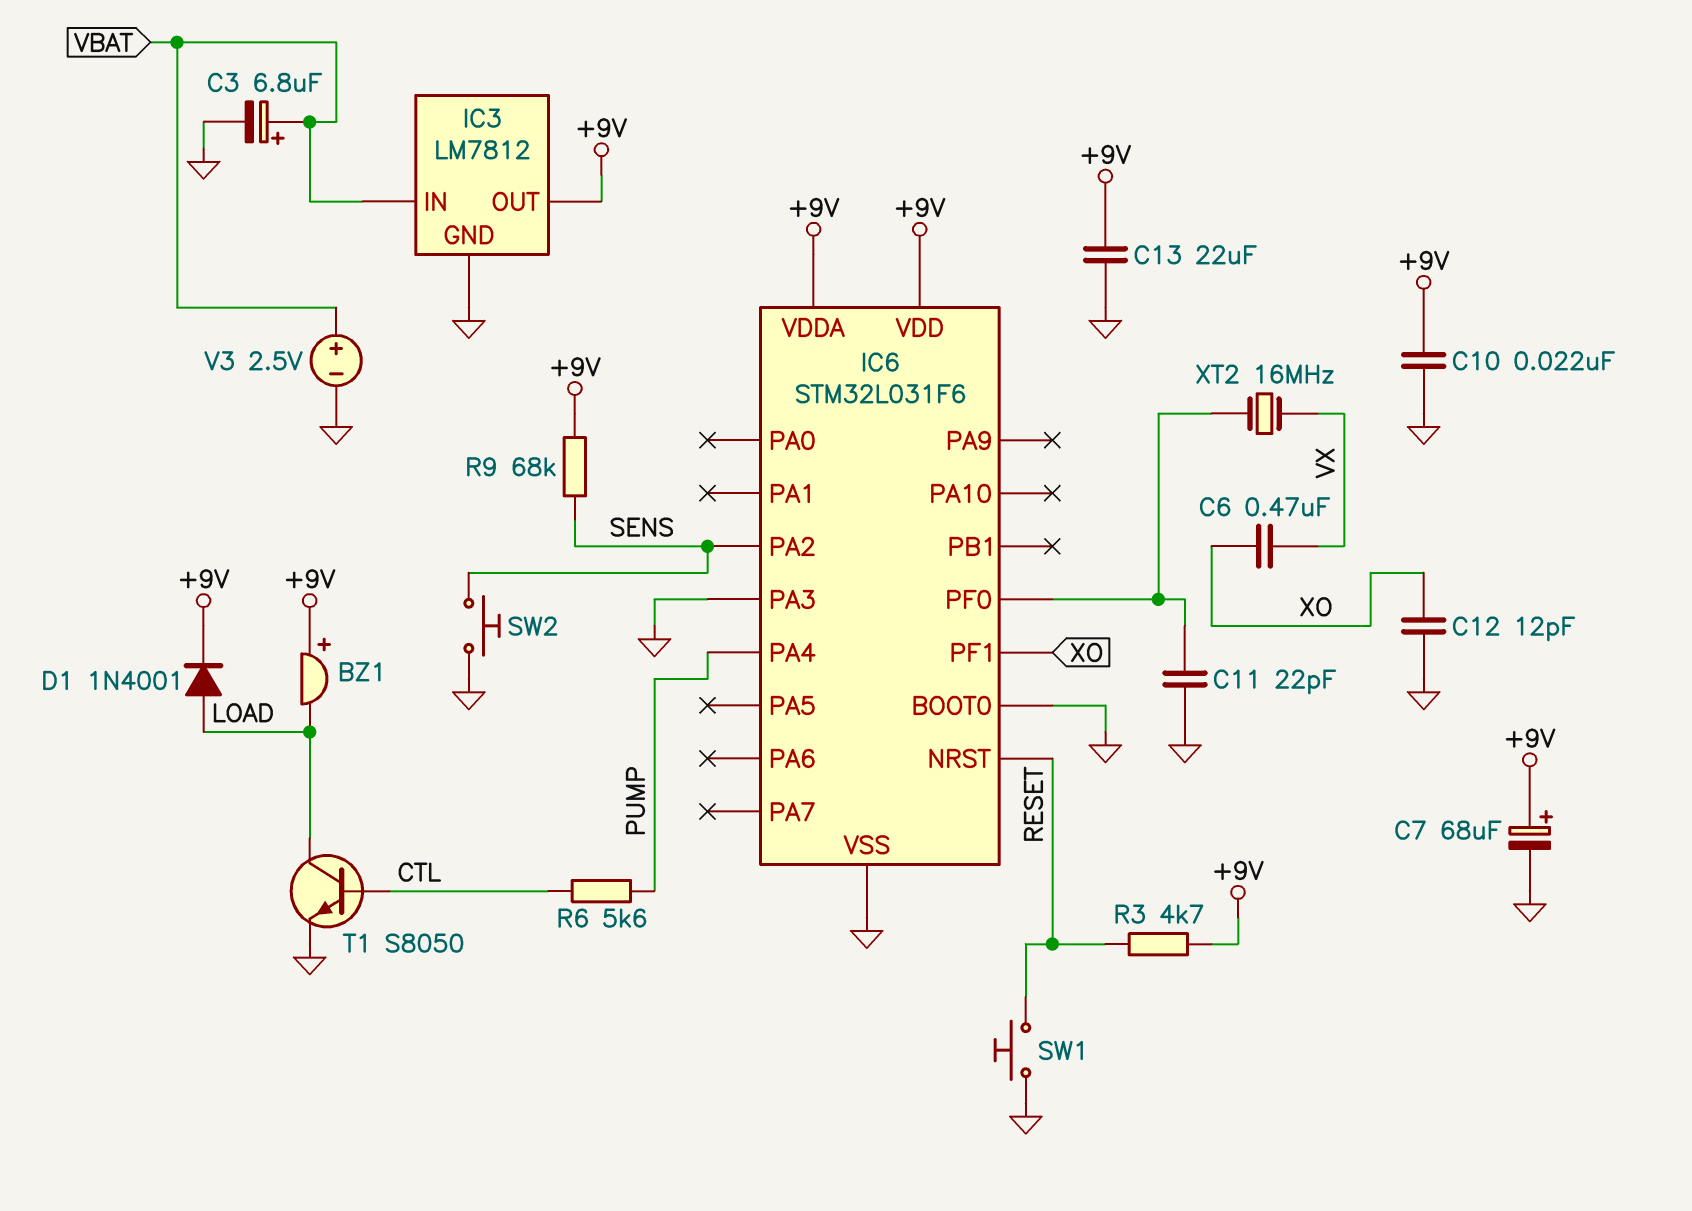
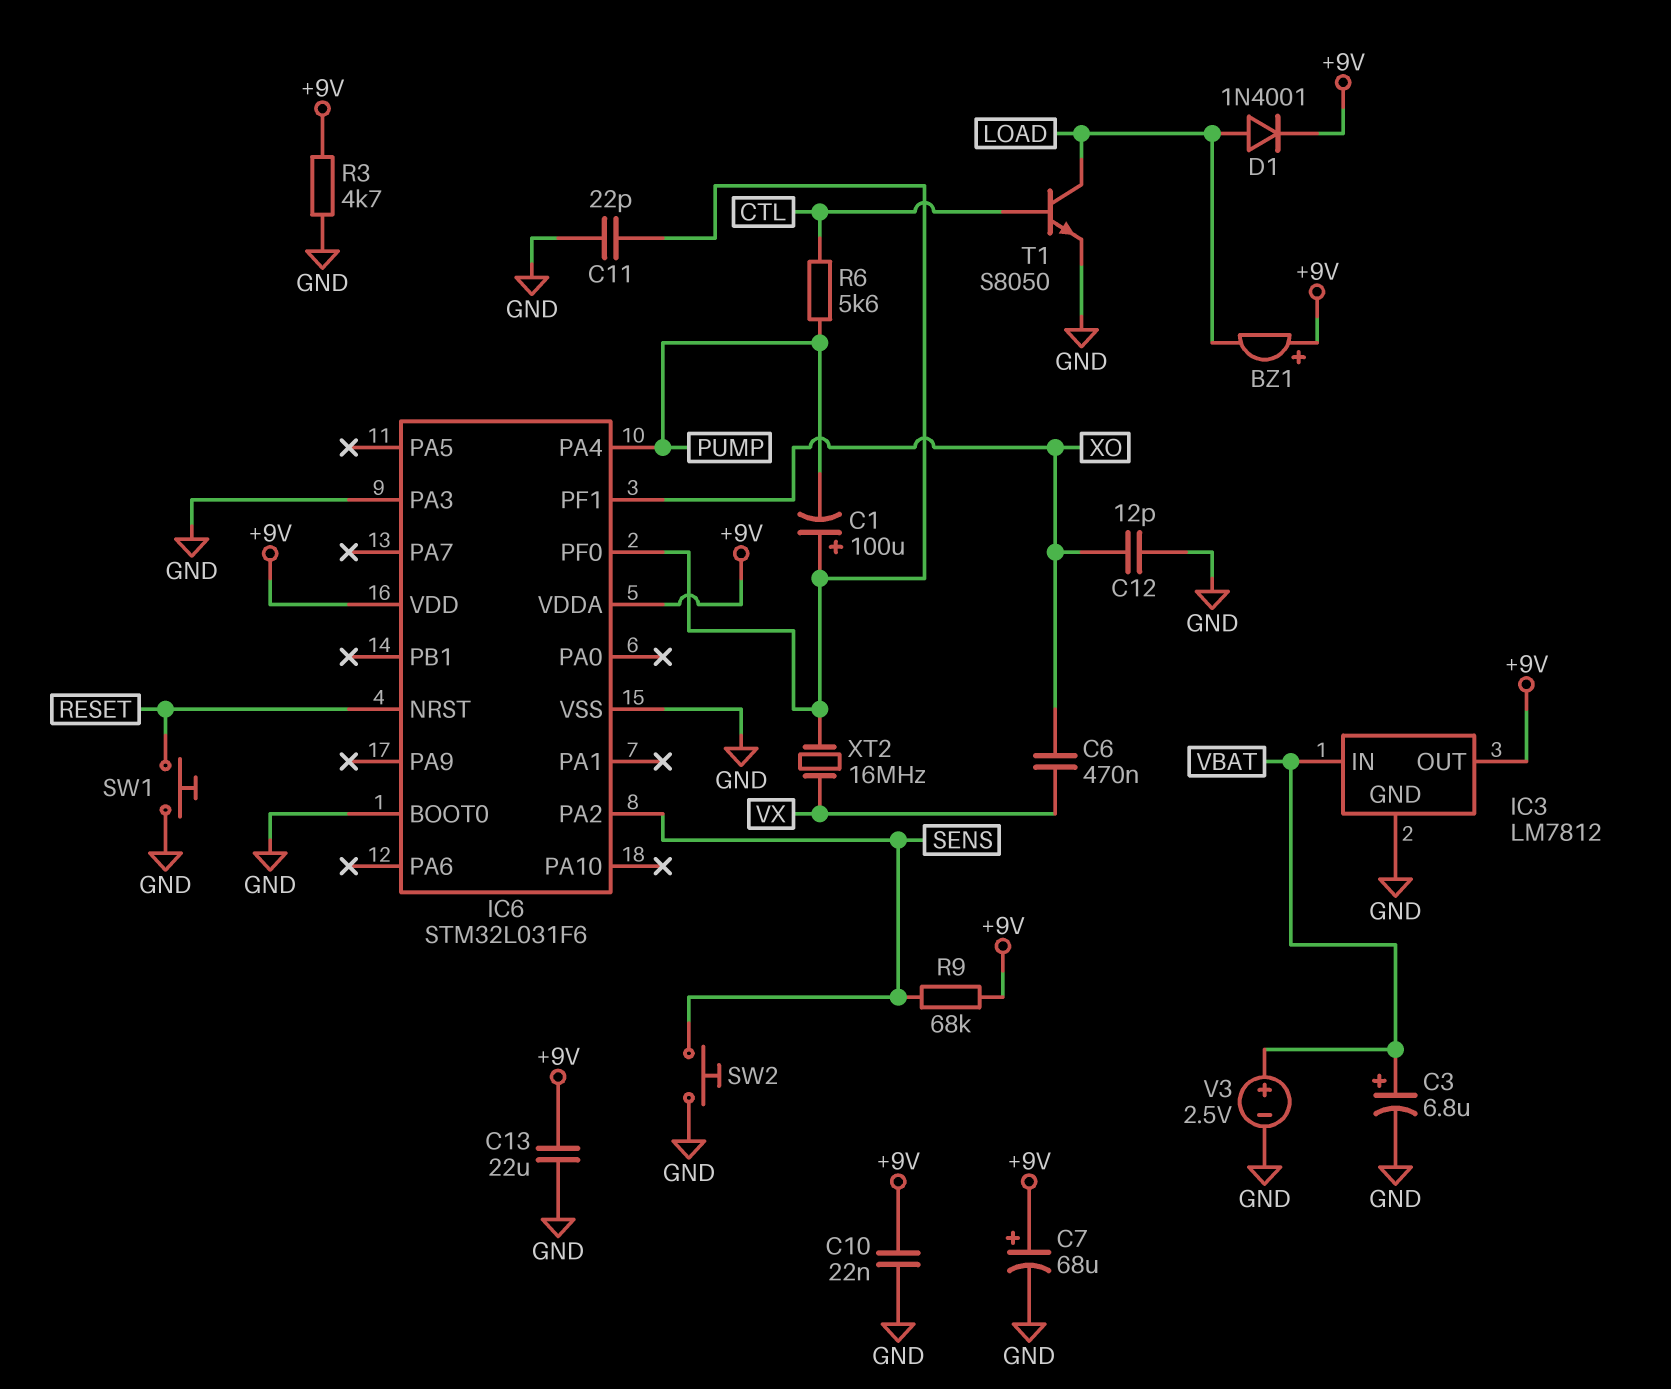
C1: none -> 100uF (plus IC6/PF0, minus PUMP)
R3: 4.7k (+9V, RESET) -> 4.7k (+9V, GND)

